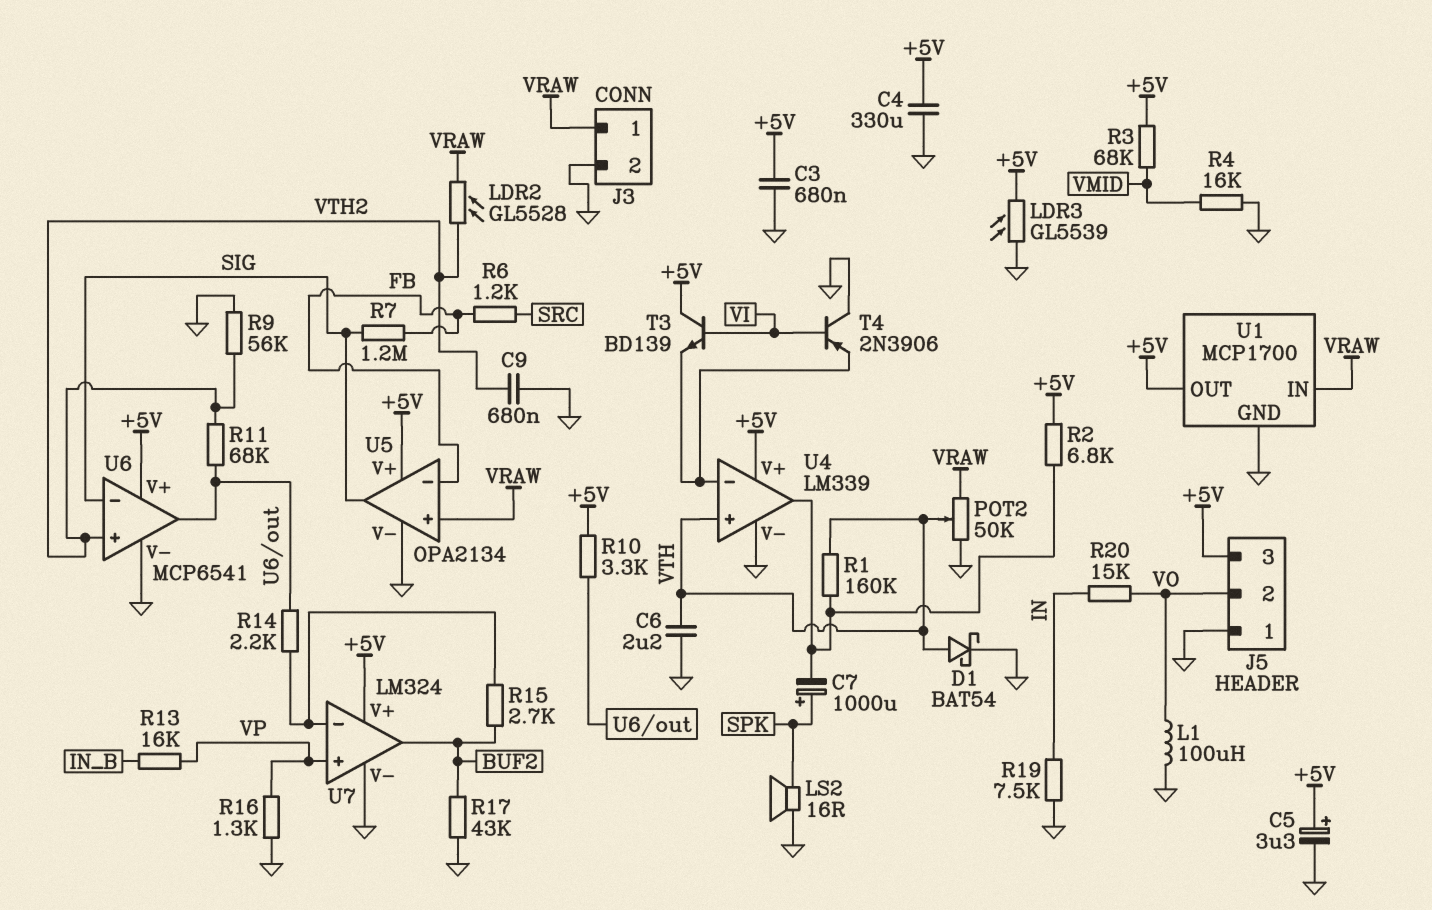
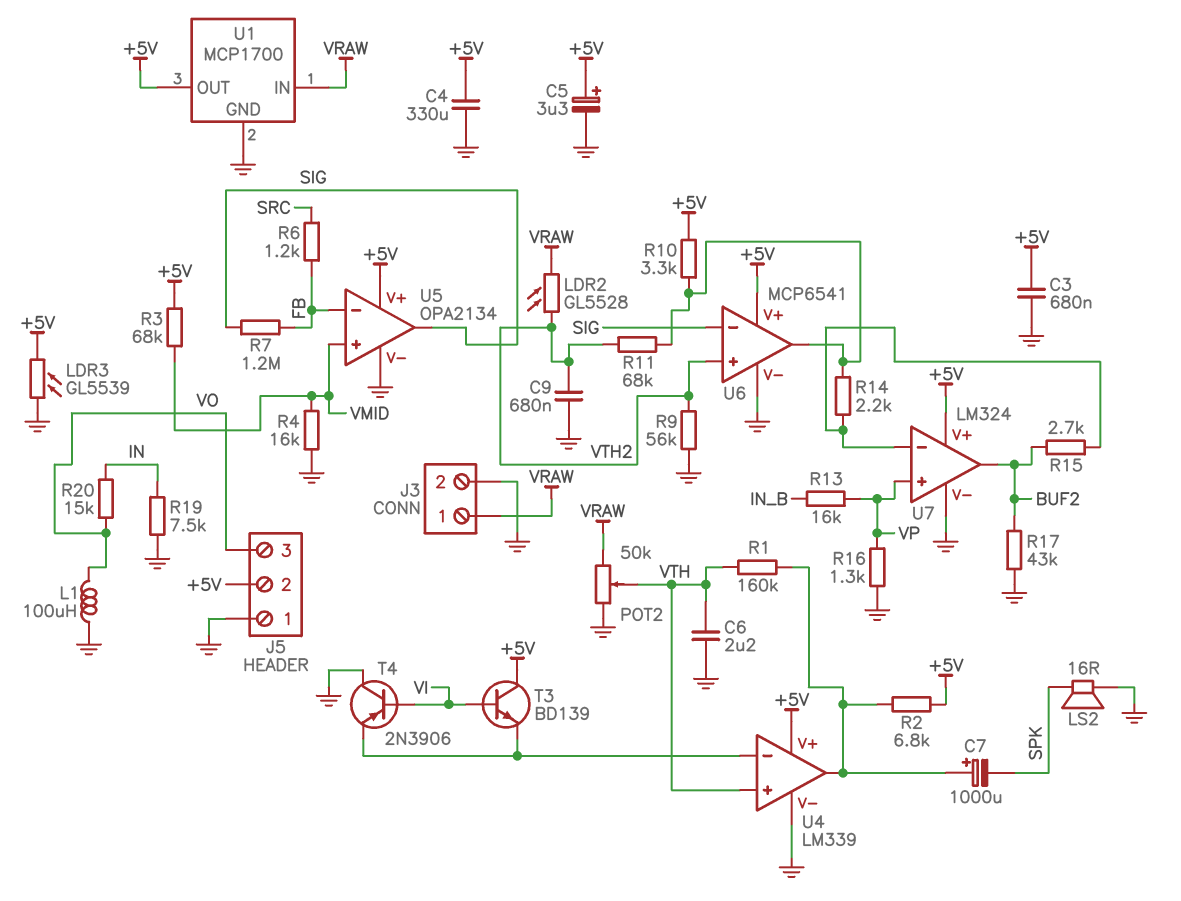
C7: 1000uF (plus SPK, minus U4/out) -> 1000uF (plus U4/out, minus SPK)
D1: schottky BAT54 (A VTH, K GND) -> none
J5 pin 2: VO -> +5V
J5 pin 3: +5V -> VO
U5 pin in+: VRAW -> VMID

